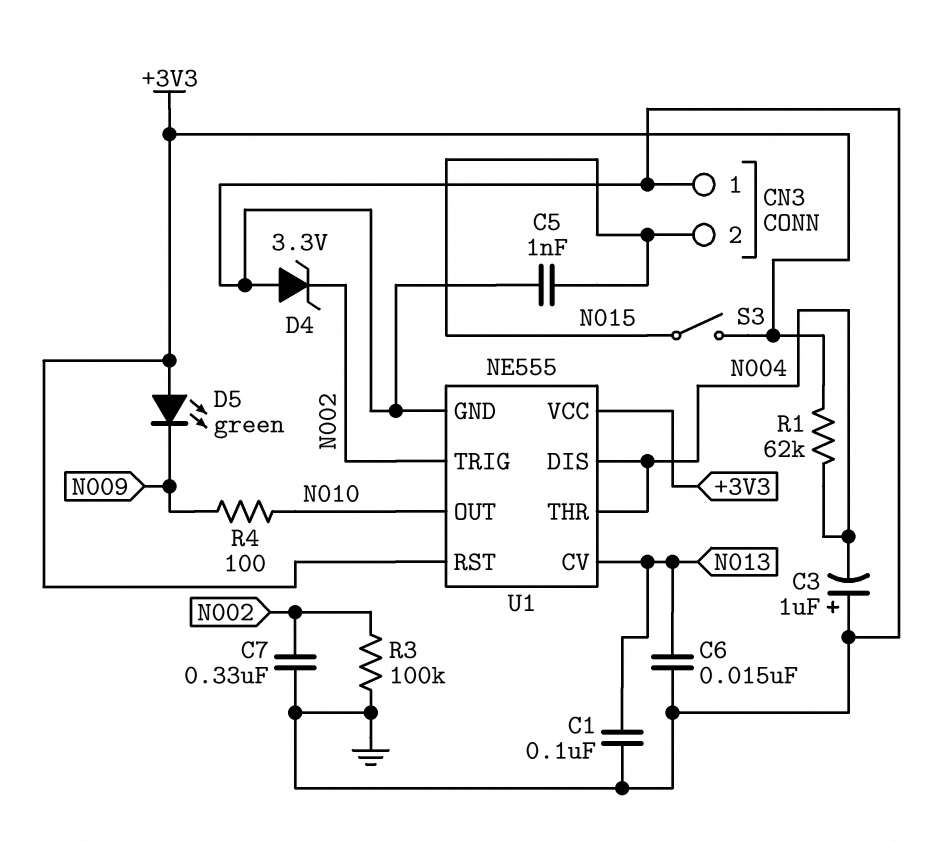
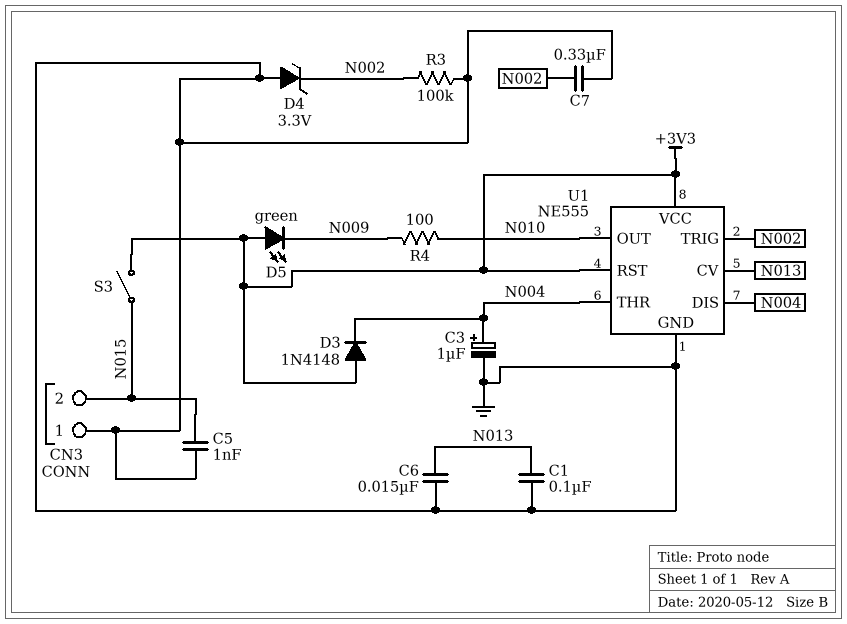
C3: 1uF (plus GND, minus N004) -> 1uF (plus N004, minus GND)
D3: none -> diode 1N4148 (A +3V3, K N004)
R1: 62k (+3V3, N004) -> none

